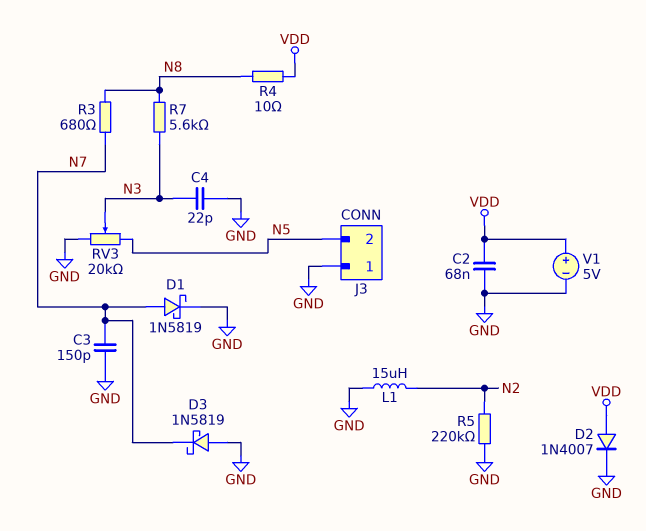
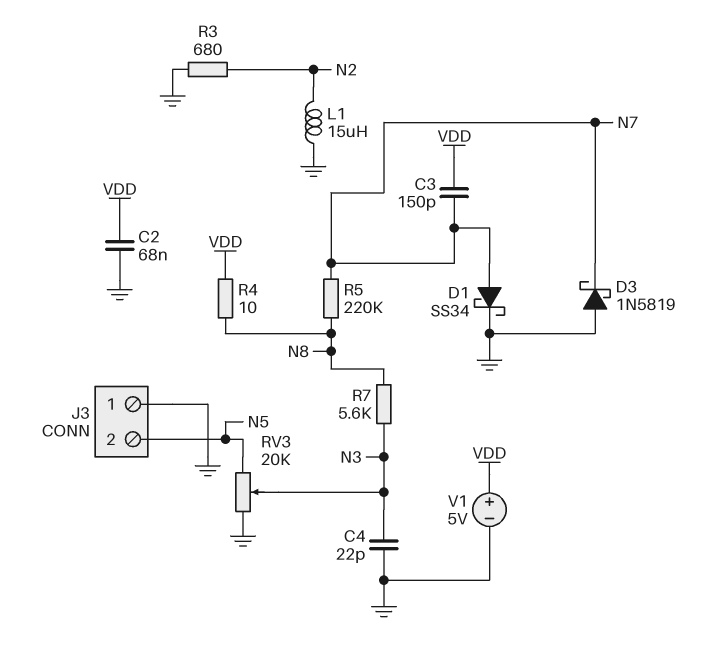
C3: 150pF (GND, N7) -> 150pF (N7, VDD)
D1: schottky 1N5819 (A N7, K GND) -> schottky SS34 (A N7, K GND)
D2: diode 1N4007 (A VDD, K GND) -> none
R3: 680 (N7, N8) -> 680 (GND, N2)
R5: 220k (GND, N2) -> 220k (N7, N8)

